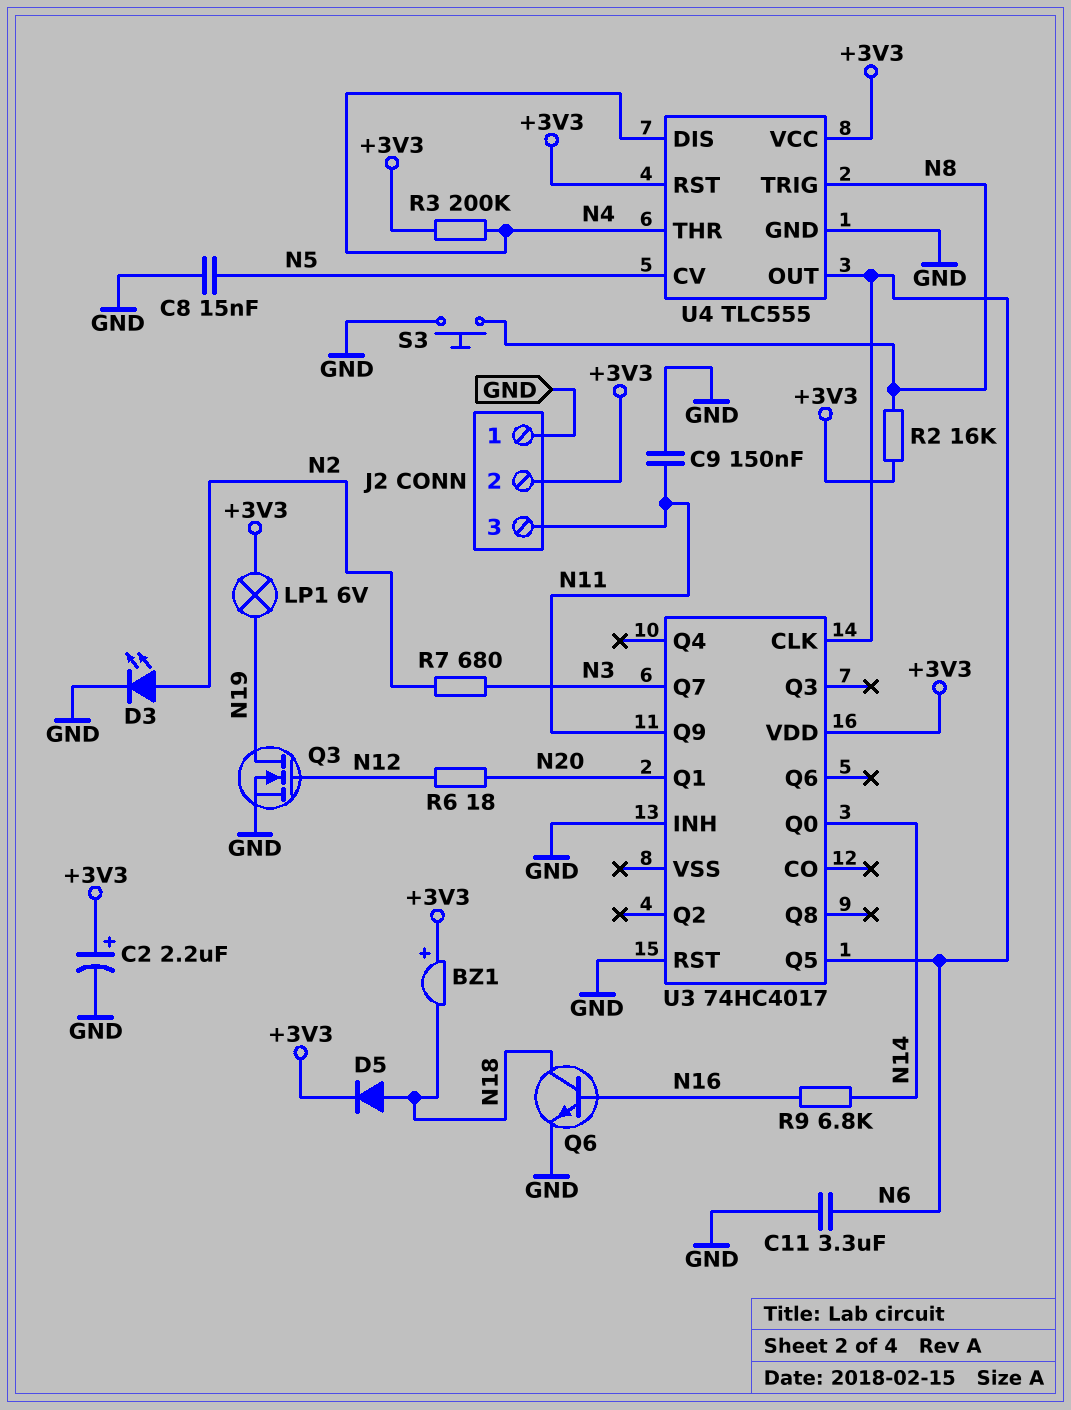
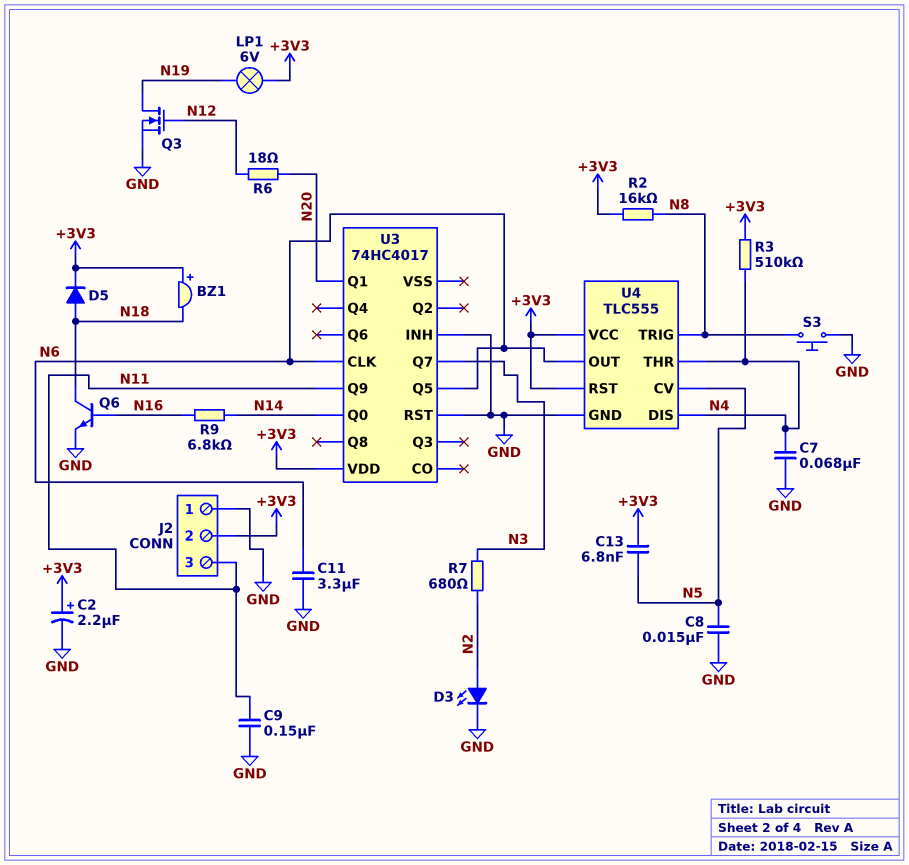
C7: none -> 68nF (GND, N4)
C13: none -> 6.8nF (+3V3, N5)
R3: 200k (+3V3, N4) -> 510k (+3V3, N4)

